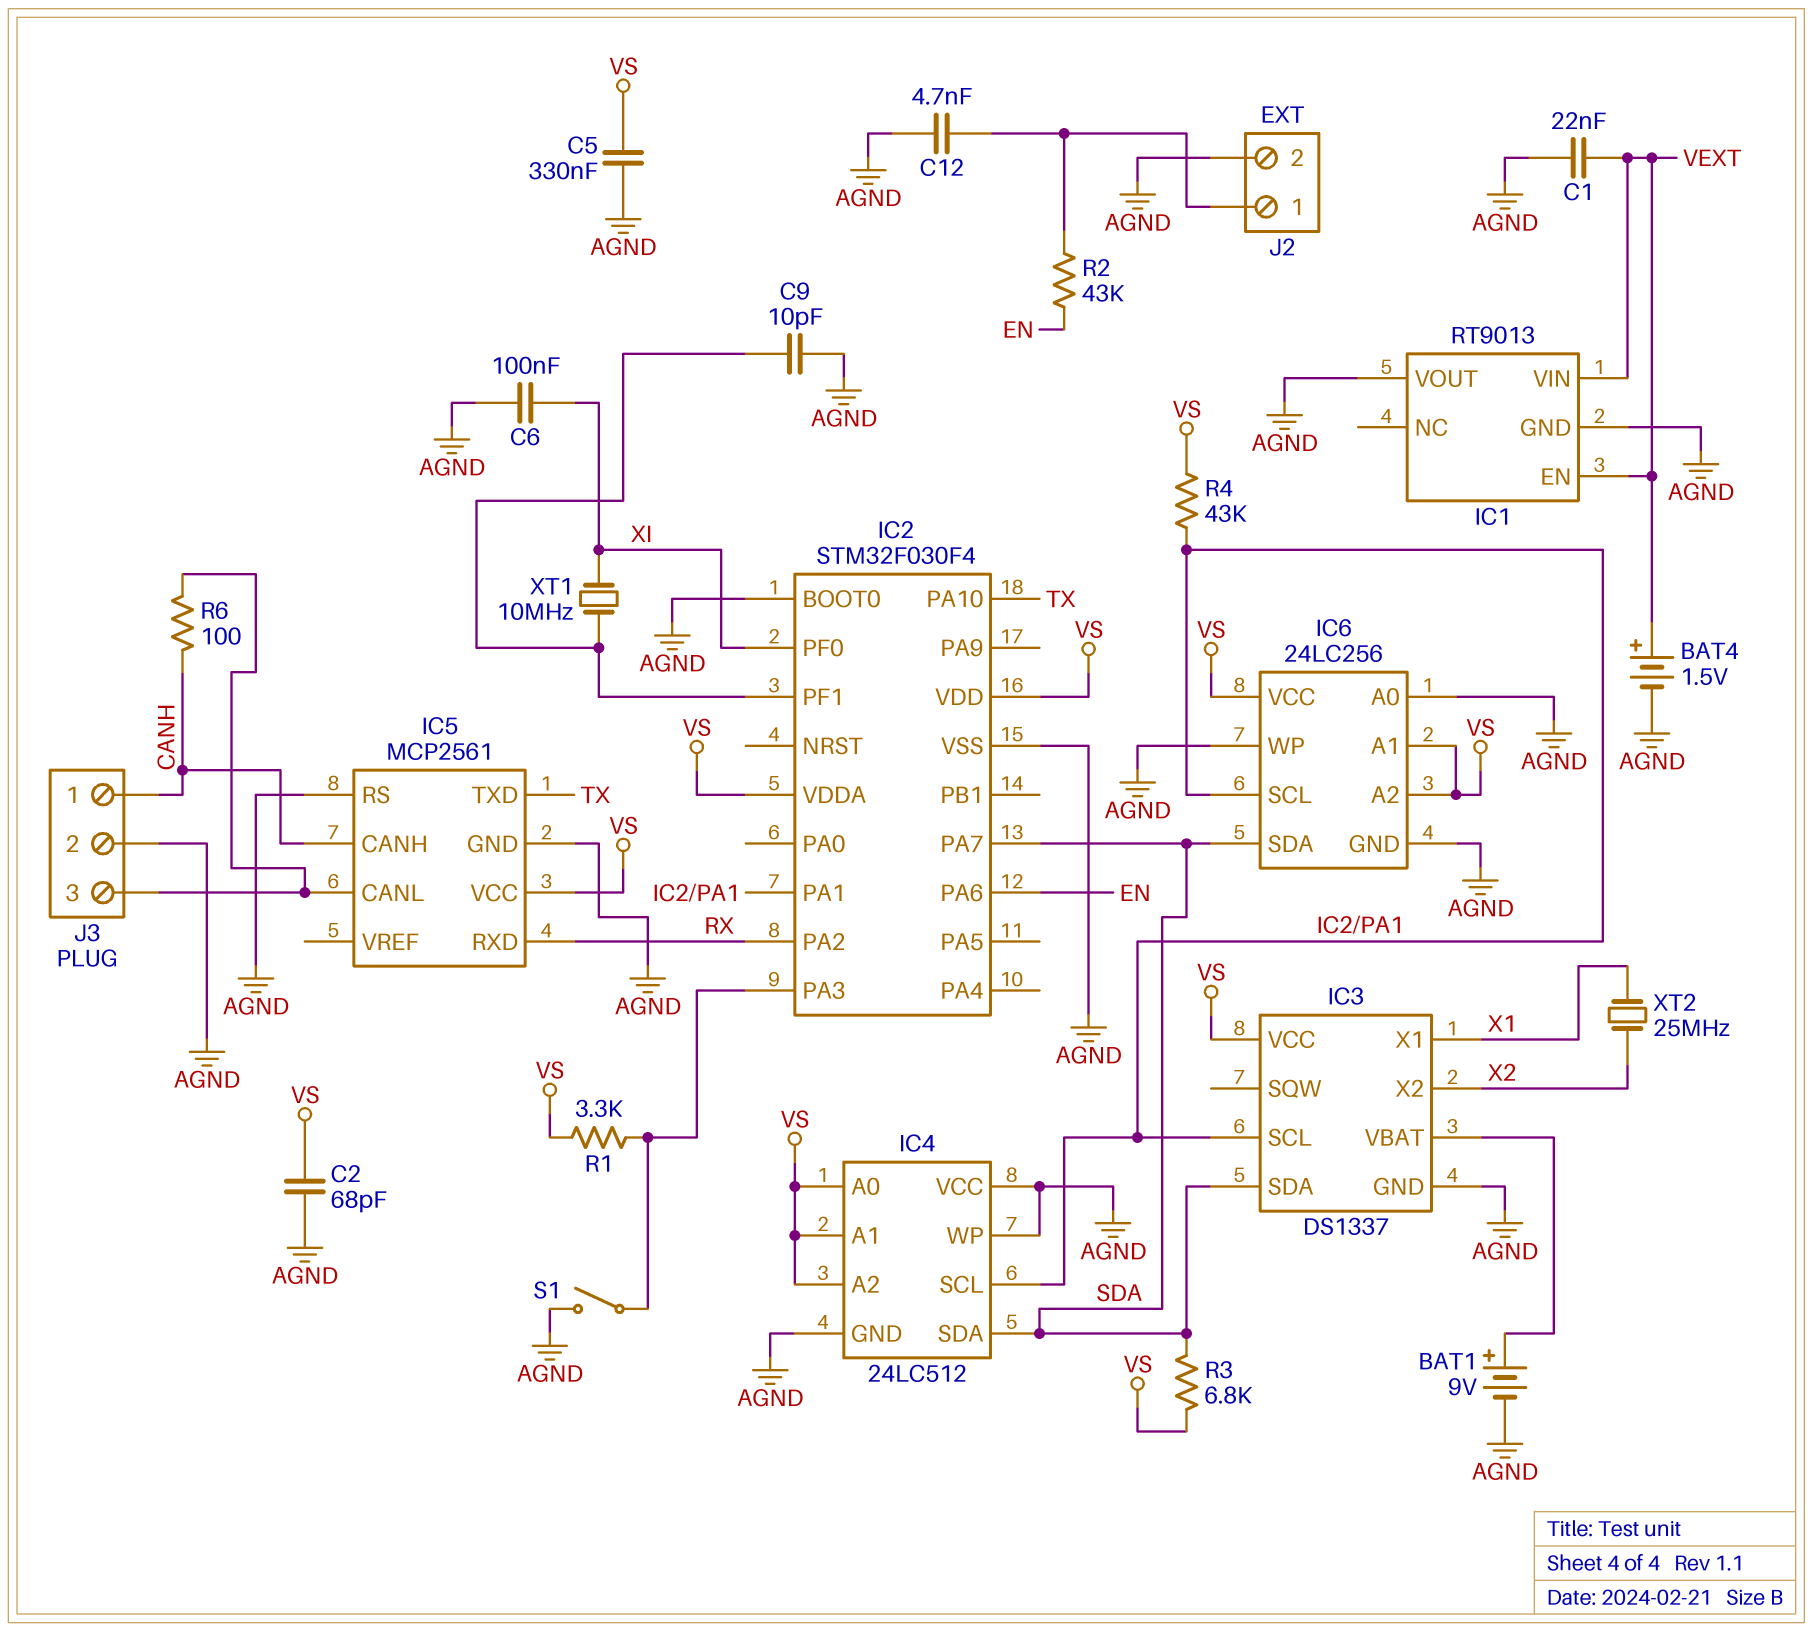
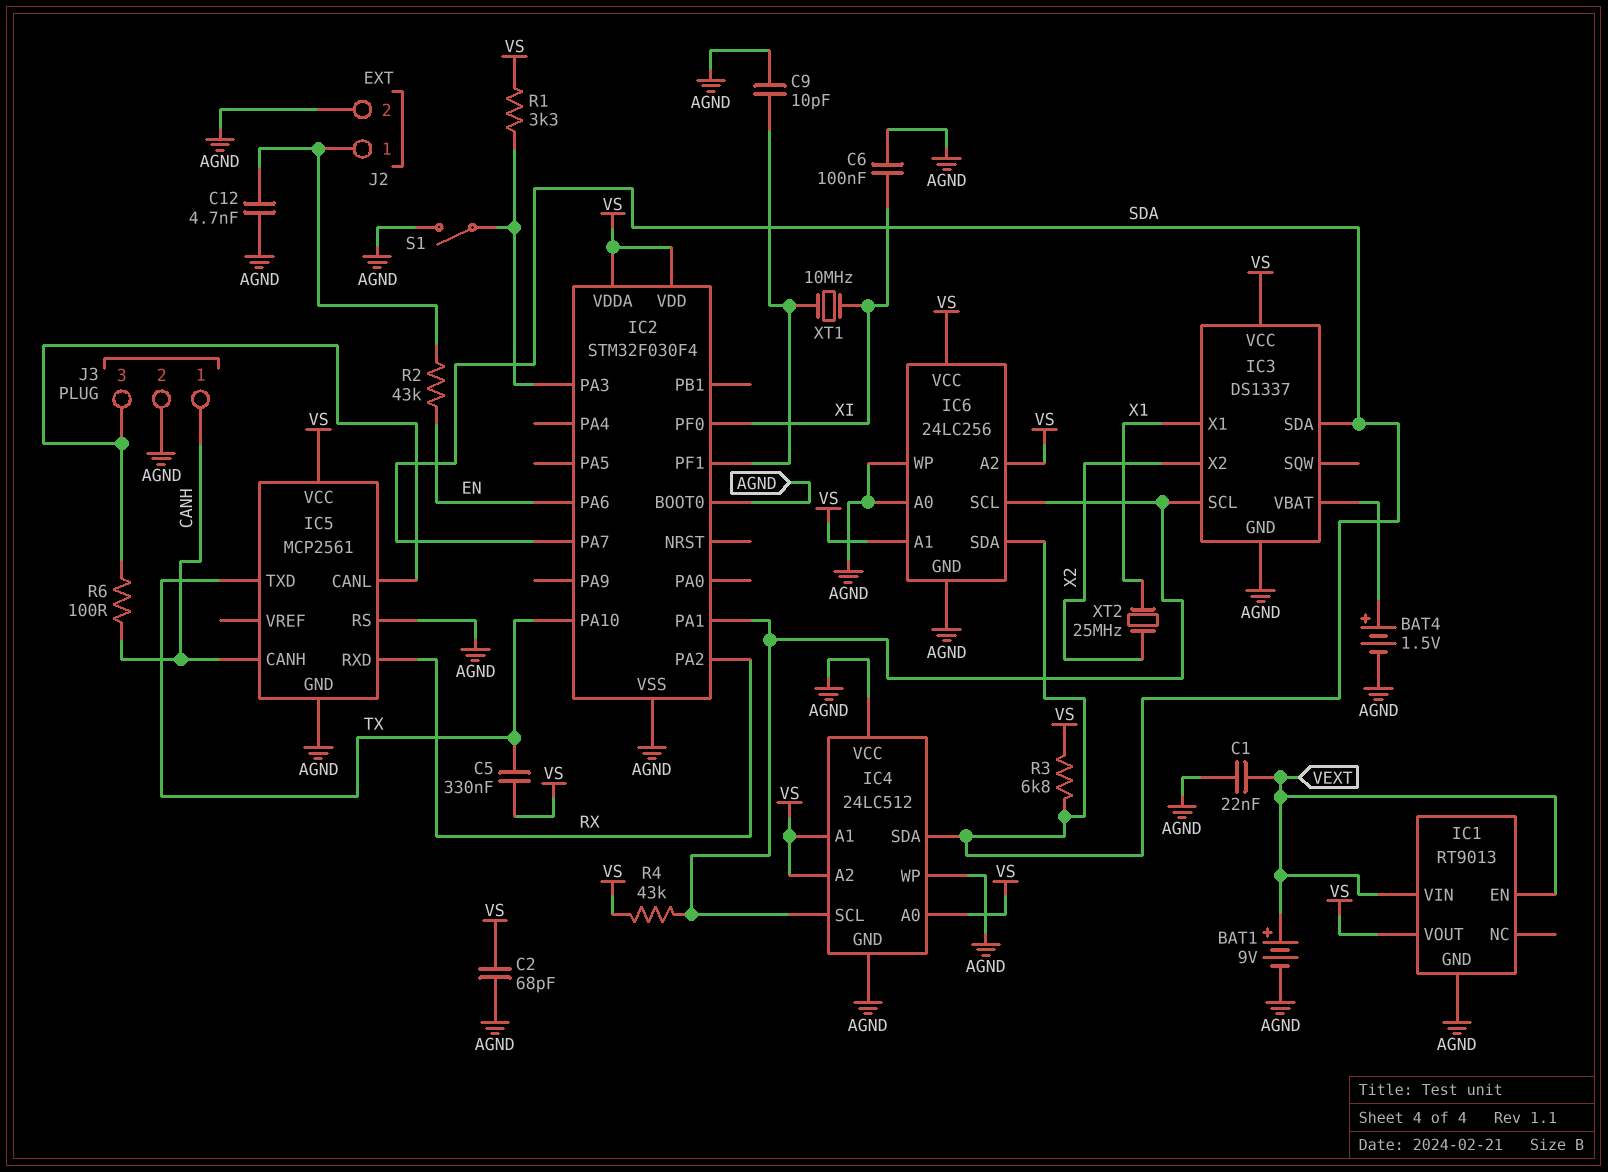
BAT1: 9V (plus IC3/VBAT, minus AGND) -> 9V (plus VEXT, minus AGND)
BAT4: 1.5V (plus VEXT, minus AGND) -> 1.5V (plus IC3/VBAT, minus AGND)
C5: 330nF (AGND, VS) -> 330nF (TX, VS)
IC1 pin VOUT: AGND -> VS

